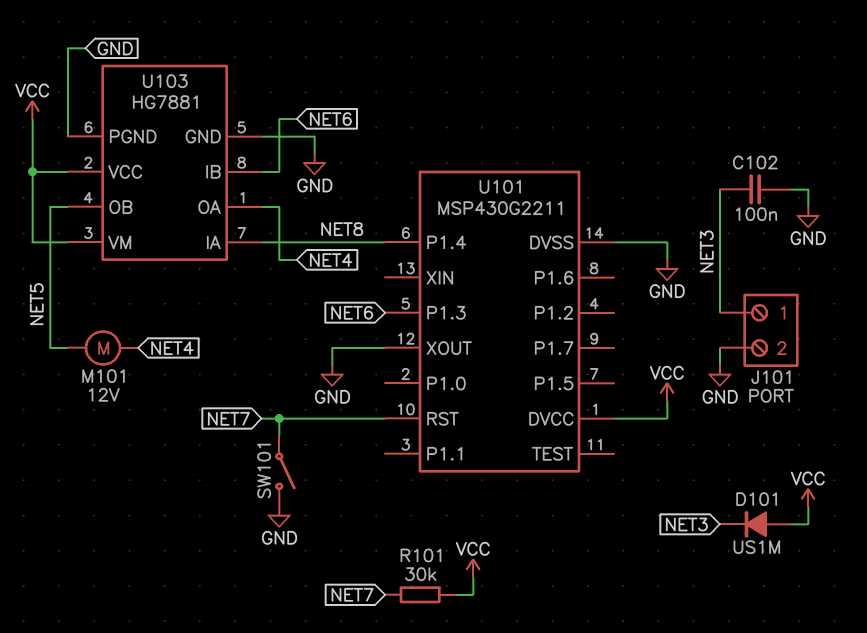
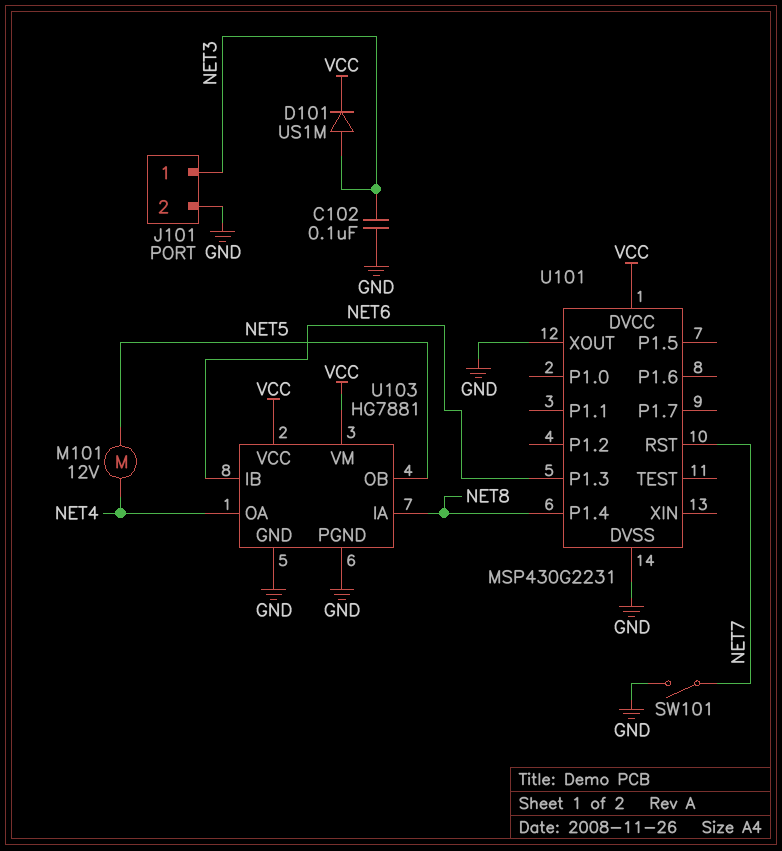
D101: diode US1M (A VCC, K NET3) -> diode US1M (A NET3, K VCC)
R101: 30k (NET7, VCC) -> none
U101: MSP430G2211 -> MSP430G2231

